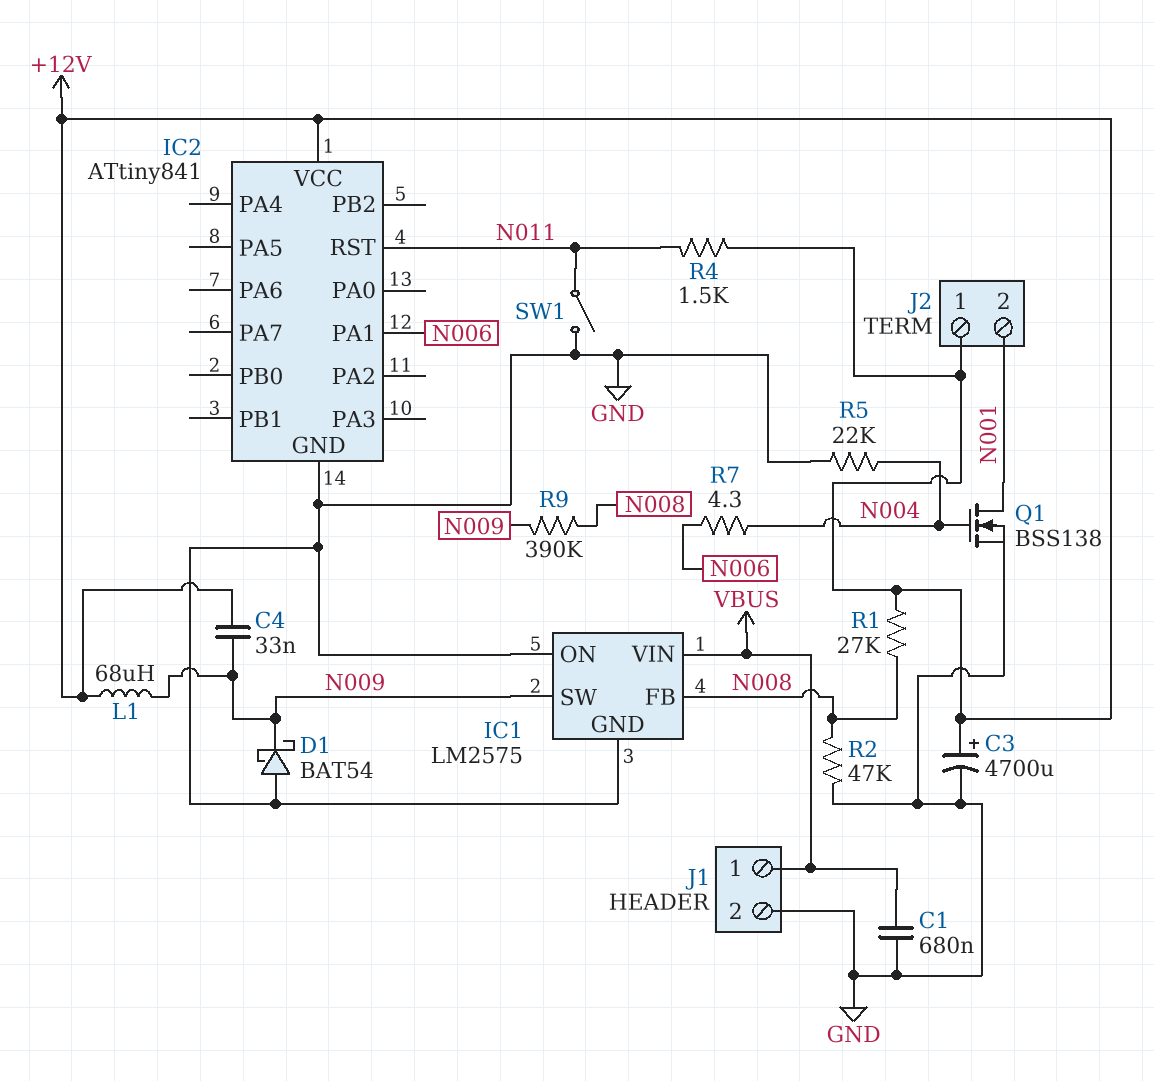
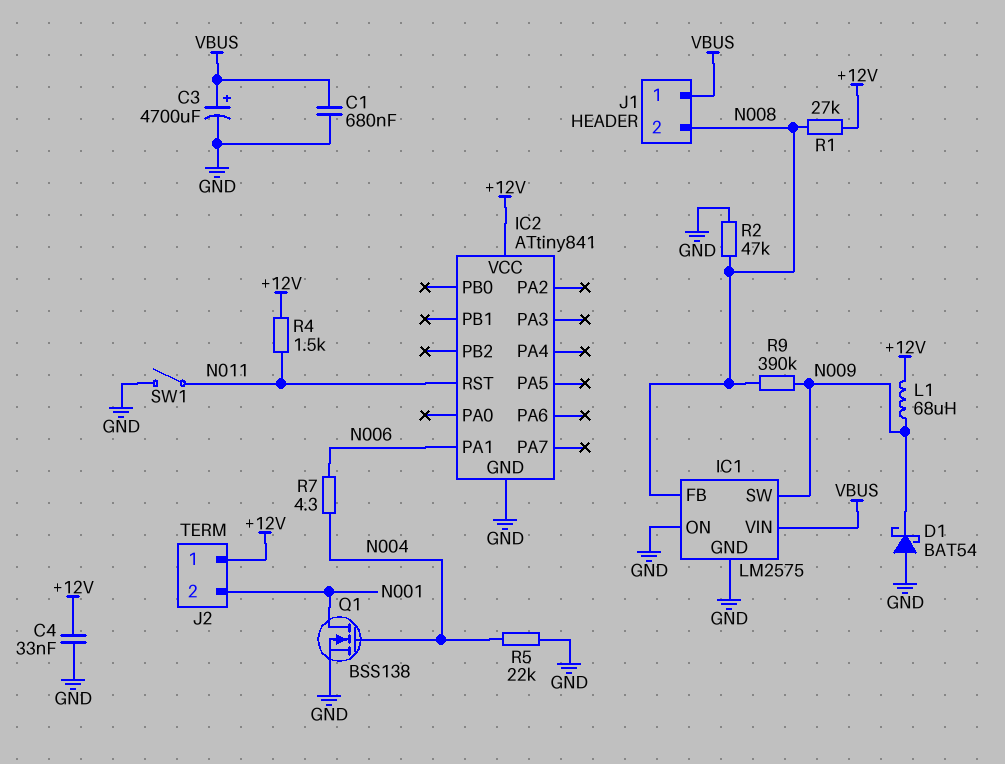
C3: 4700uF (plus +12V, minus GND) -> 4700uF (plus VBUS, minus GND)
C4: 33nF (+12V, N009) -> 33nF (+12V, GND)
J1 pin 2: GND -> N008

